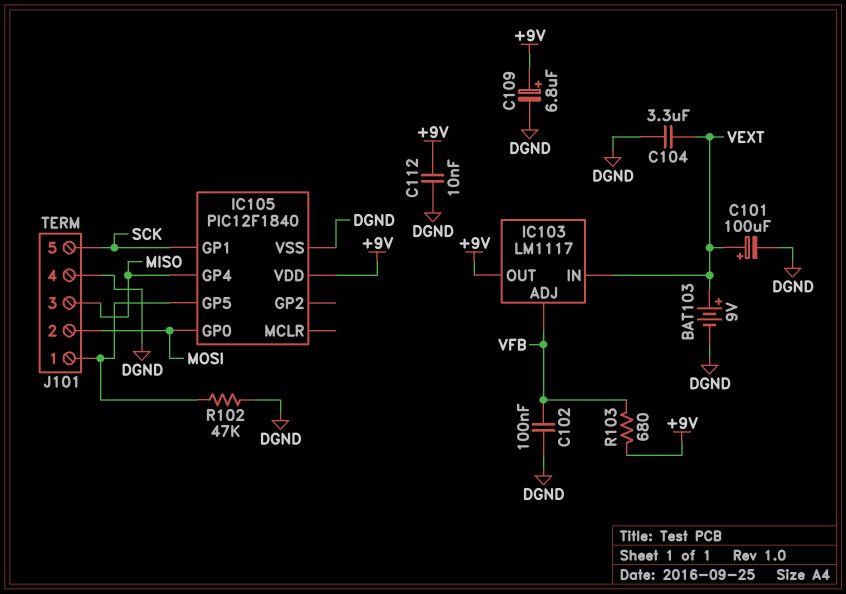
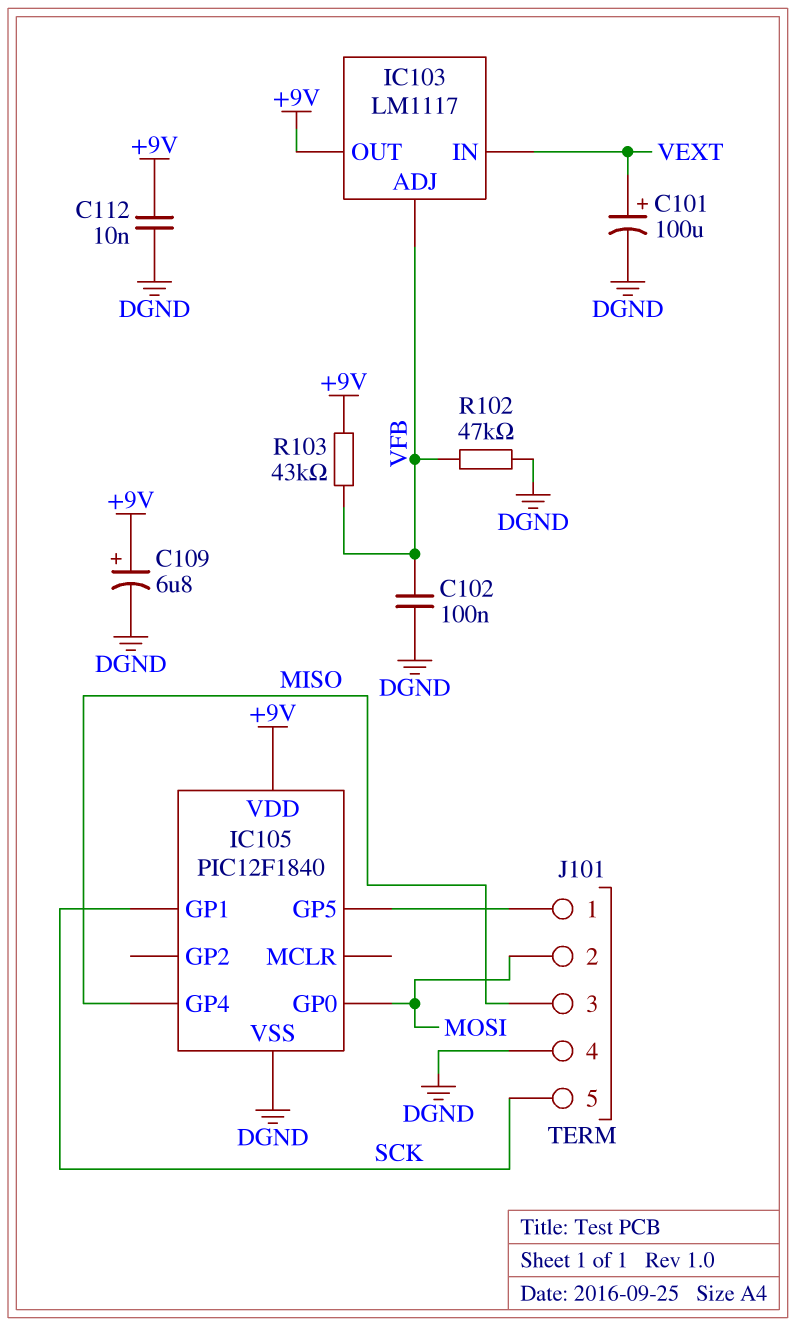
BAT103: 9V (plus VEXT, minus DGND) -> none
C104: 3.3uF (DGND, VEXT) -> none
R102: 47k (DGND, IC105/GP5) -> 47k (DGND, VFB)
R103: 680 (+9V, VFB) -> 43k (+9V, VFB)

